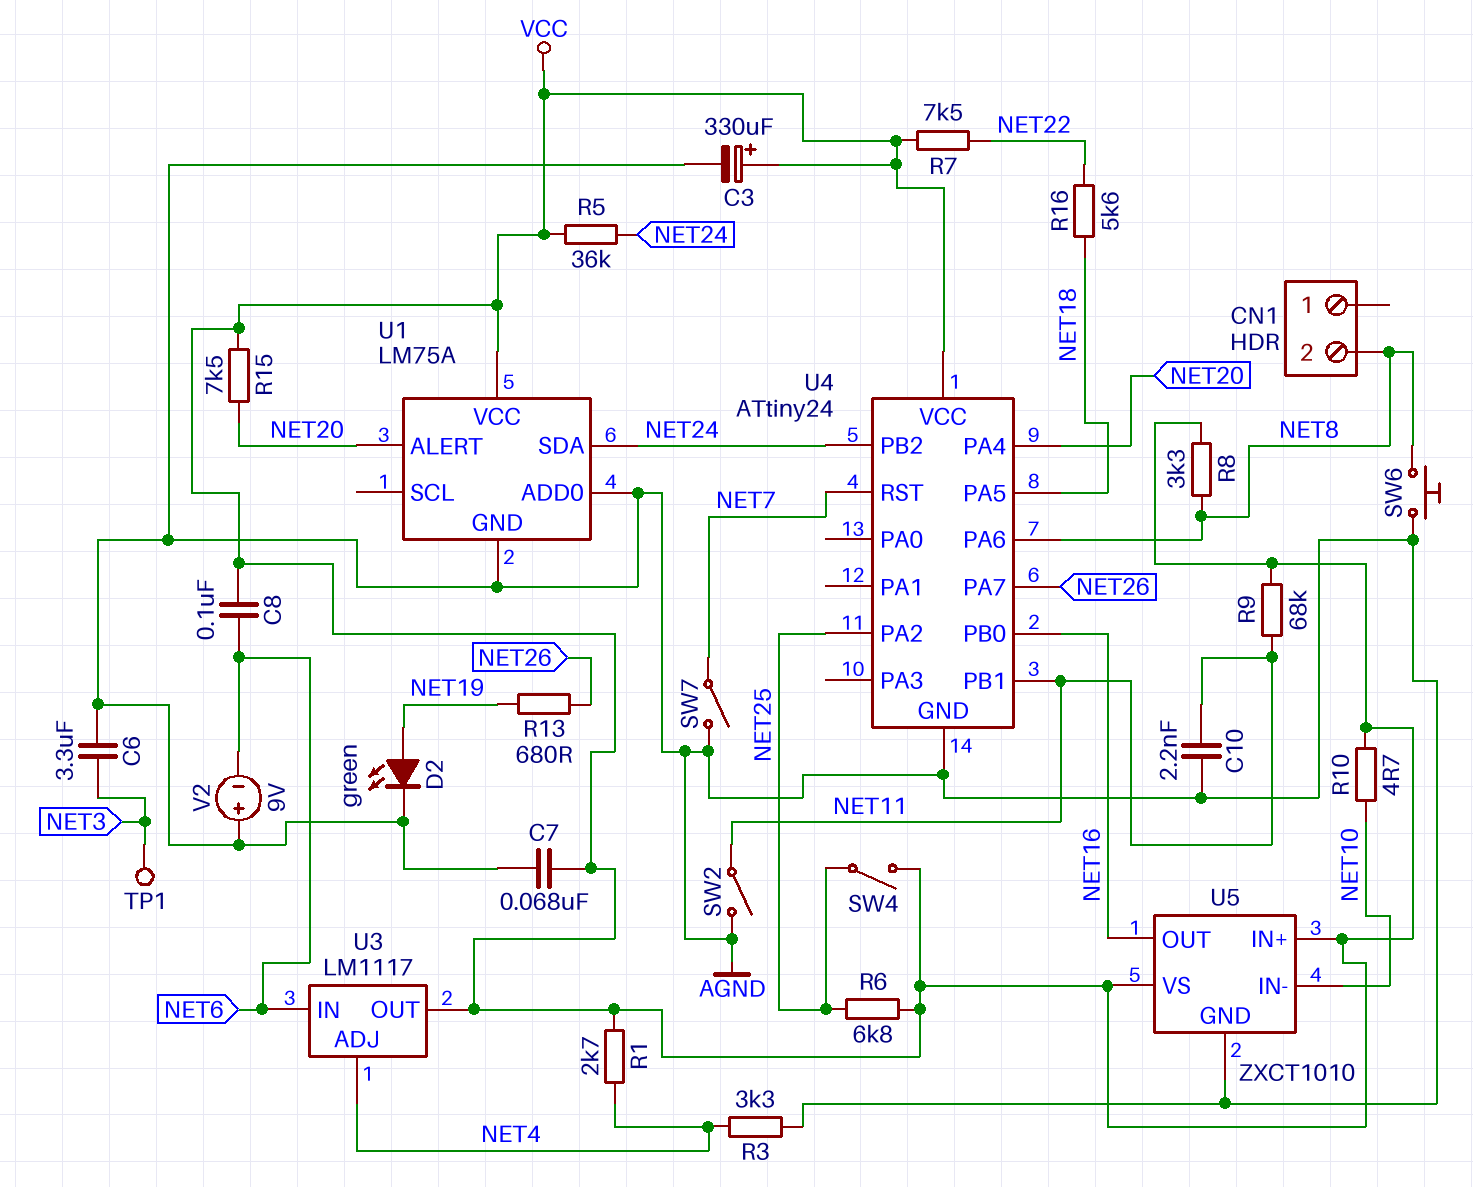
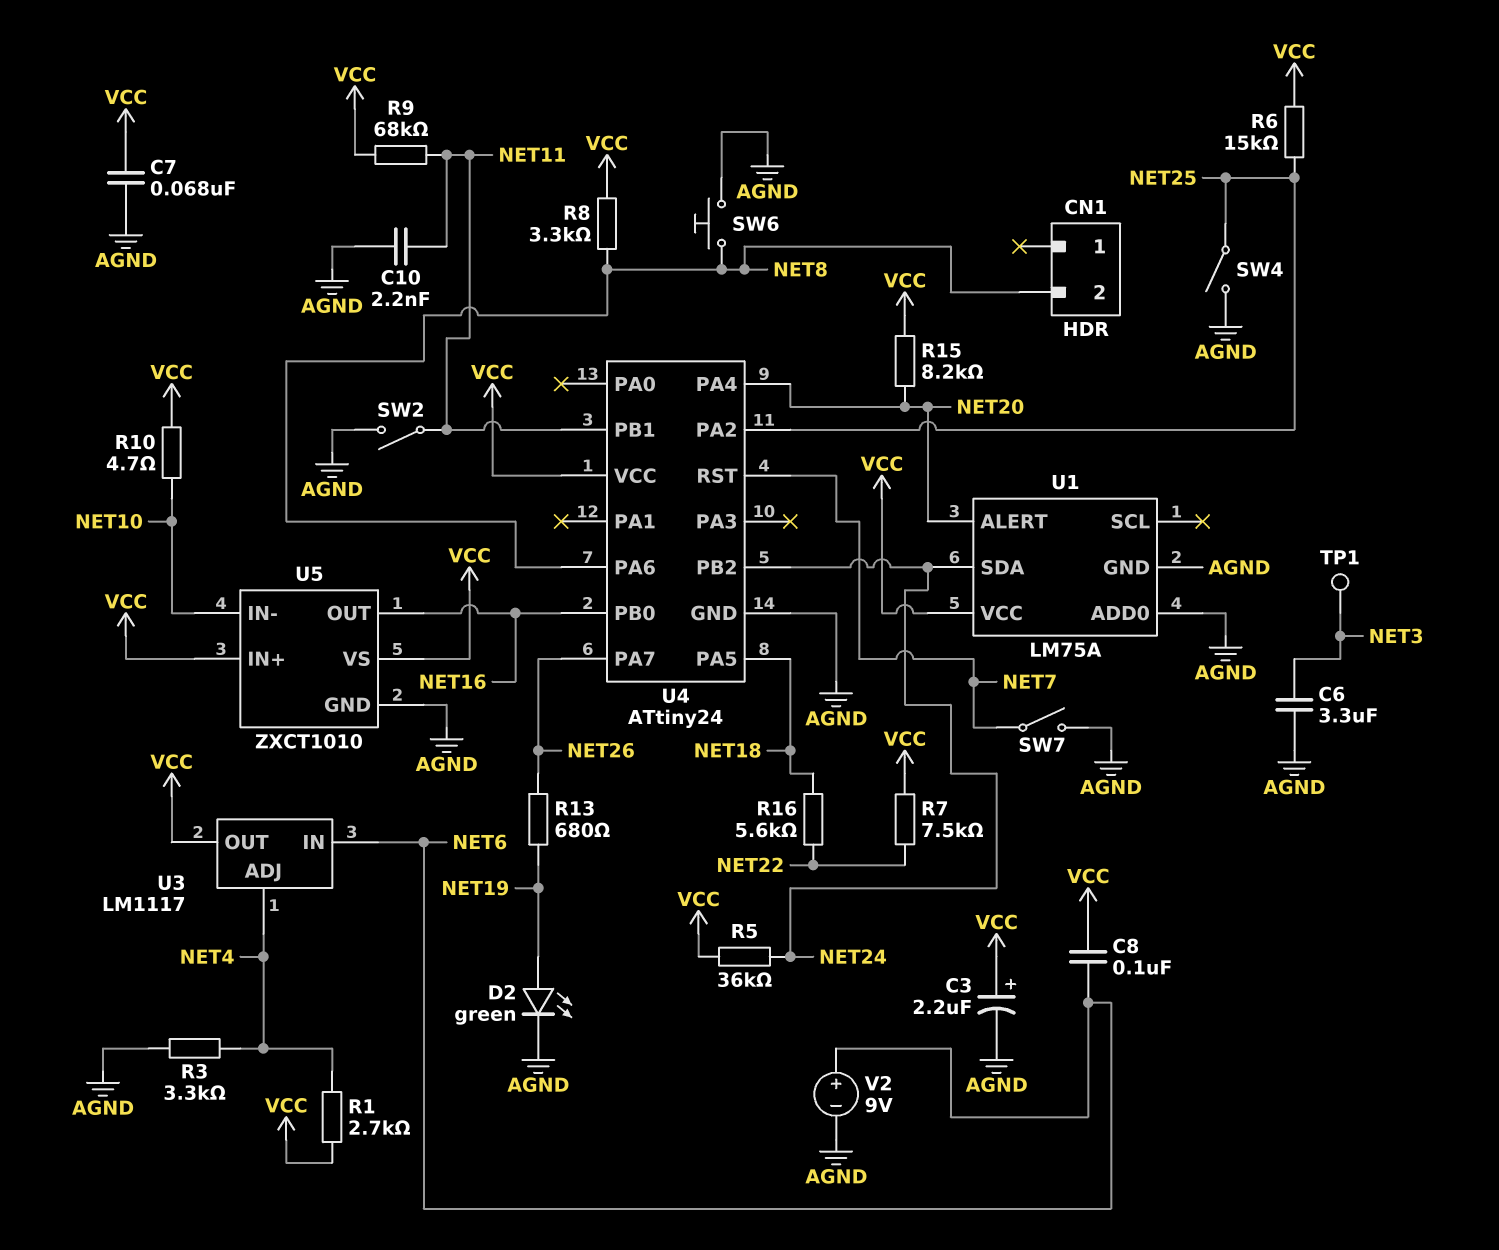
C3: 330uF (plus VCC, minus AGND) -> 2.2uF (plus VCC, minus AGND)
R6: 6.8k (NET25, VCC) -> 15k (NET25, VCC)
R15: 7.5k (NET20, VCC) -> 8.2k (NET20, VCC)
SW4: switch (NET25, VCC) -> switch (AGND, NET25)
V2: 9V (plus AGND, minus NET6) -> 9V (plus NET6, minus AGND)

